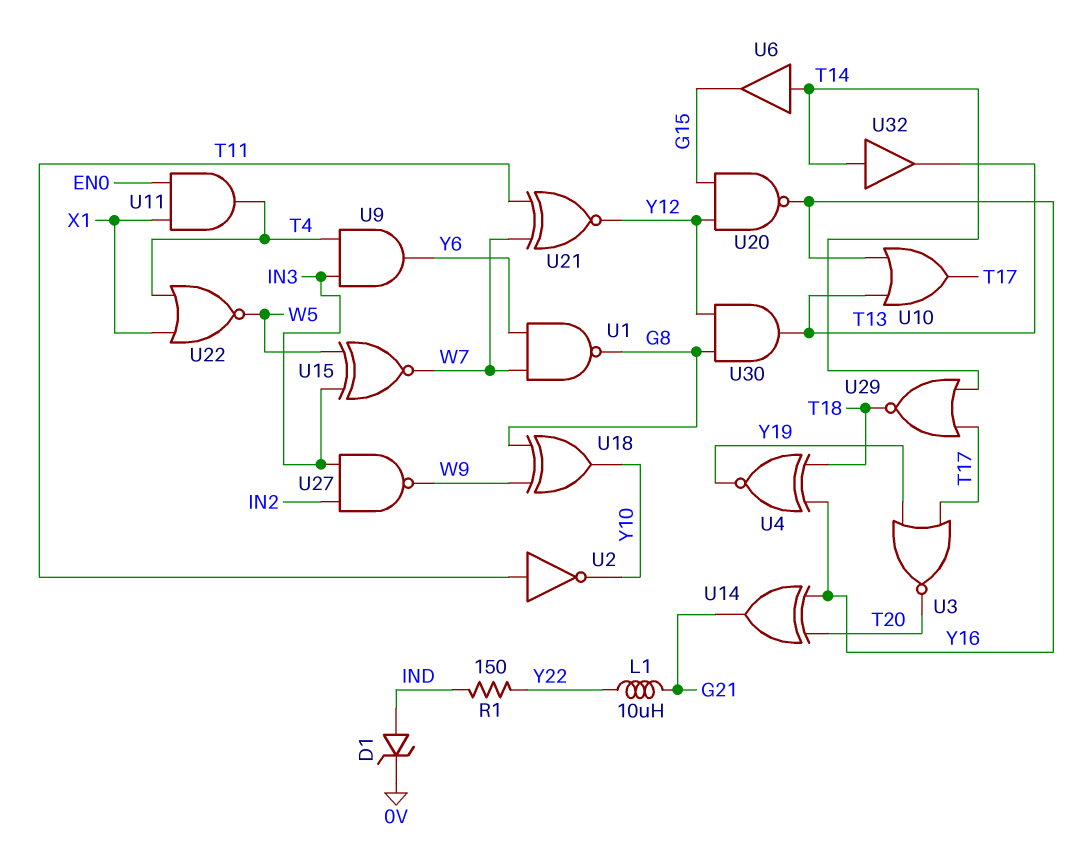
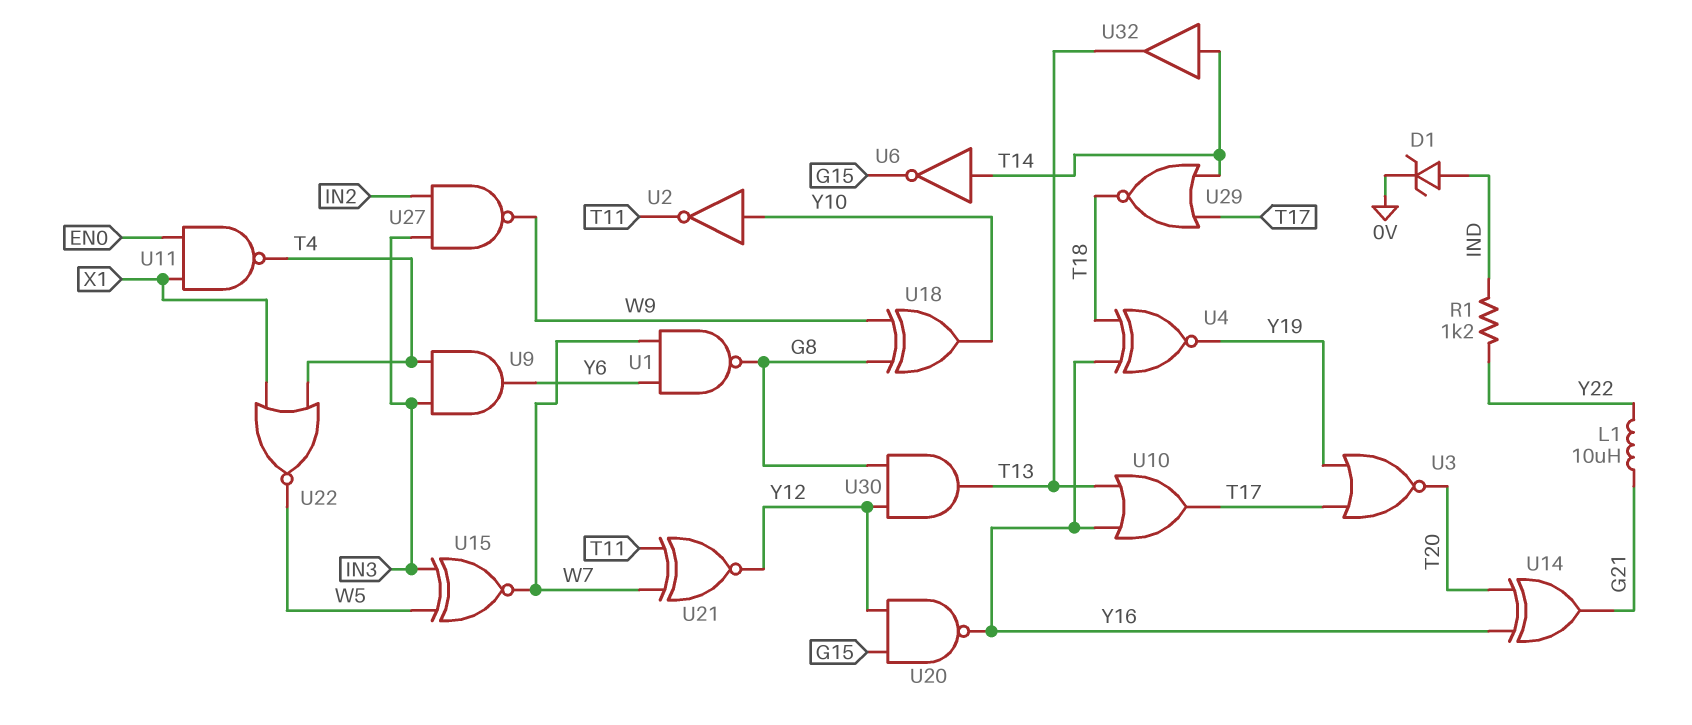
R1: 150 (IND, Y22) -> 1.2k (IND, Y22)
U2: NOT (in T11, out Y10) -> NOT (in Y10, out T11)
U6: buffer (in T14, out G15) -> NOT (in T14, out G15)
U11: AND (in EN0, in X1, out T4) -> NAND (in EN0, in X1, out T4)

